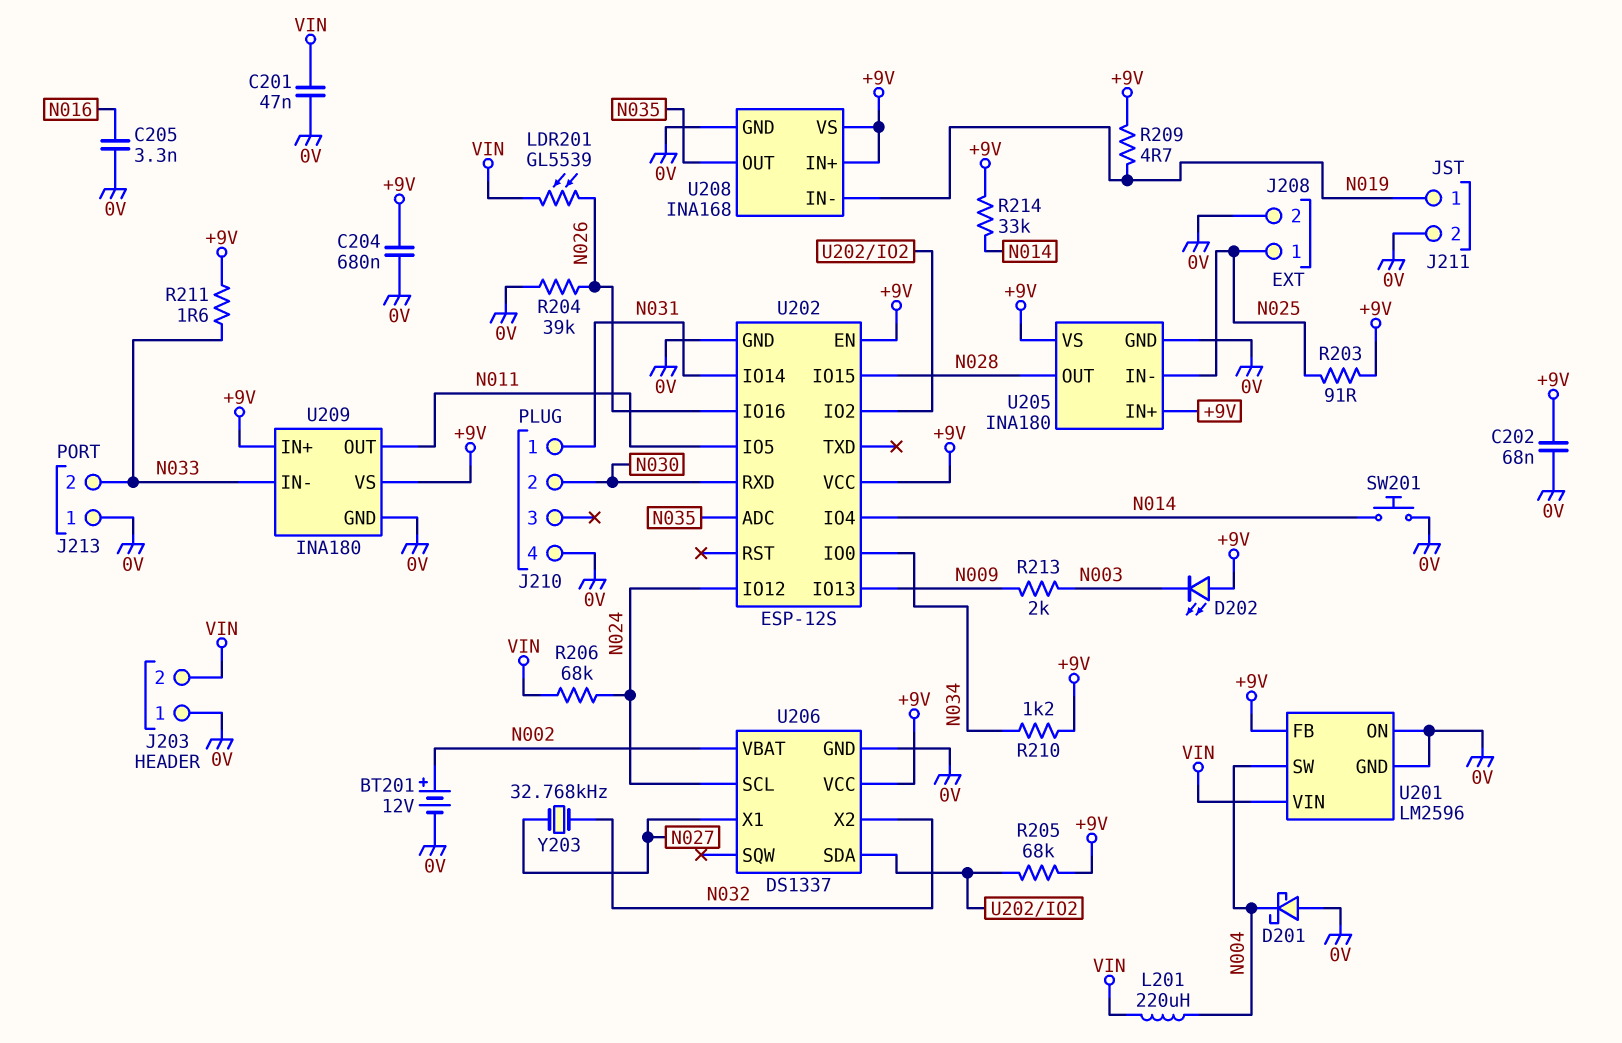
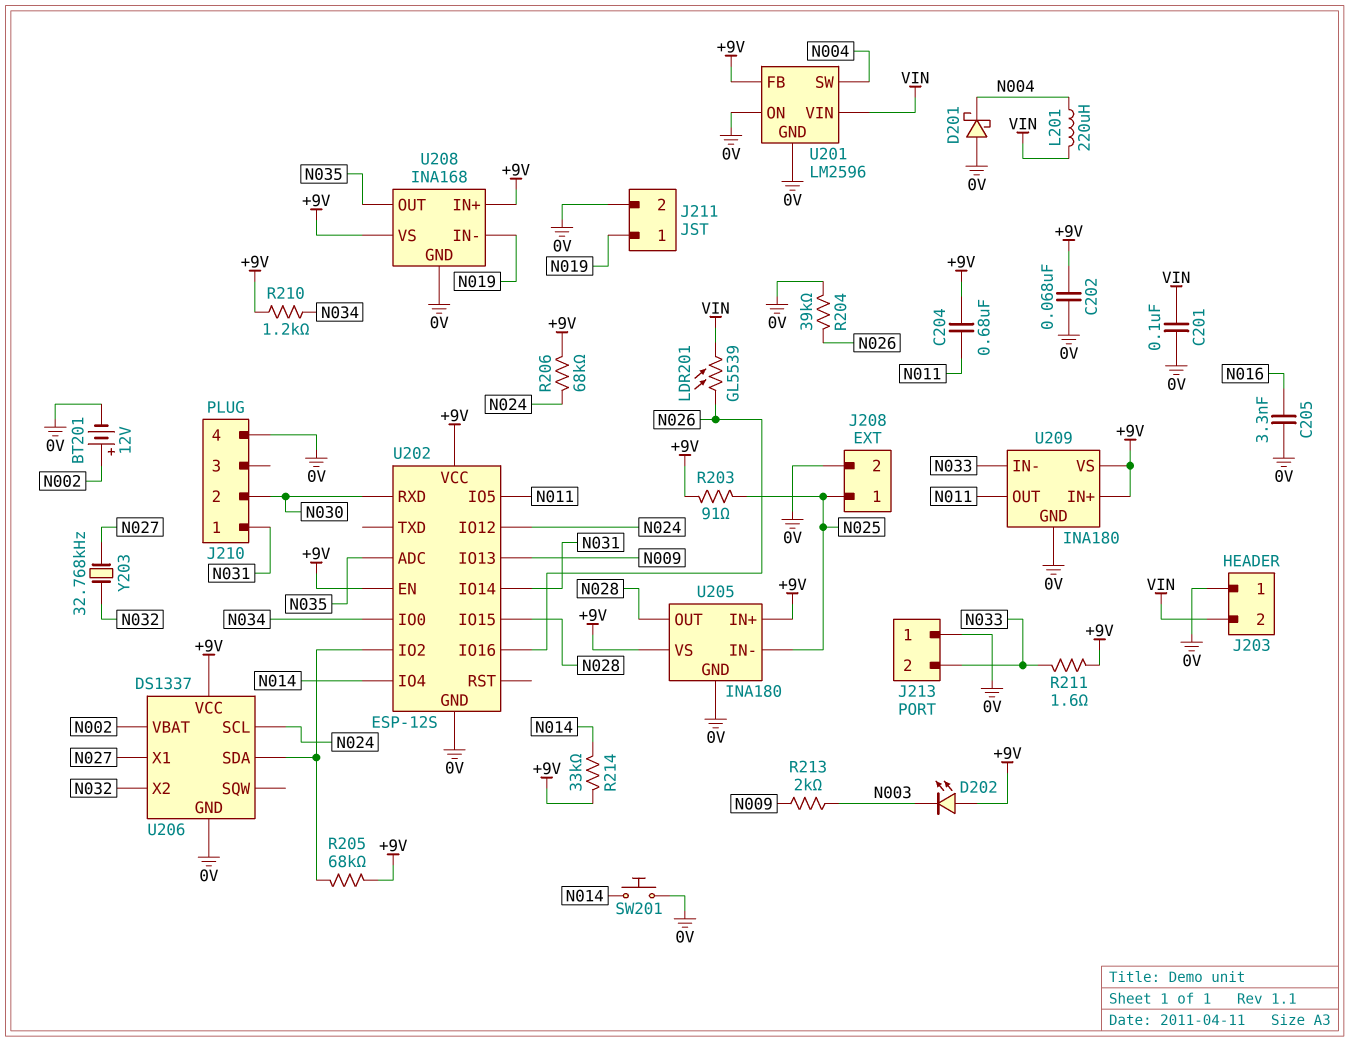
C201: 47nF (0V, VIN) -> 100nF (0V, VIN)
C204: 680nF (+9V, 0V) -> 680nF (+9V, N011)
R206: 68k (N024, VIN) -> 68k (+9V, N024)
R209: 4.7 (+9V, N019) -> none

